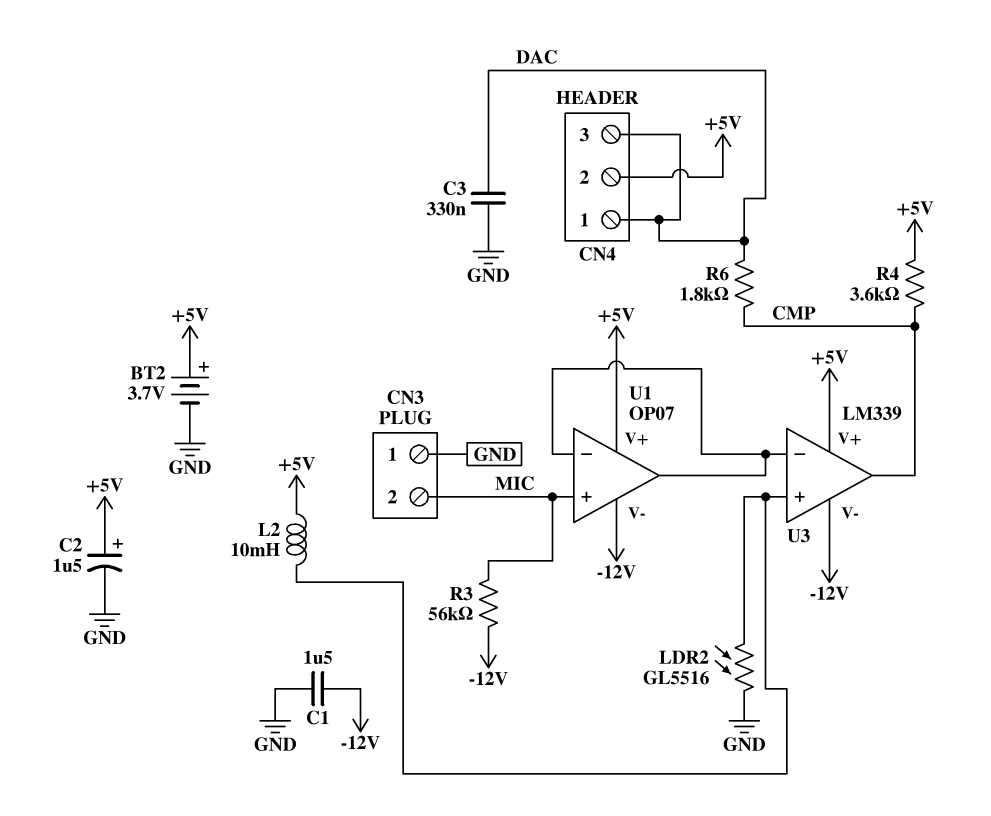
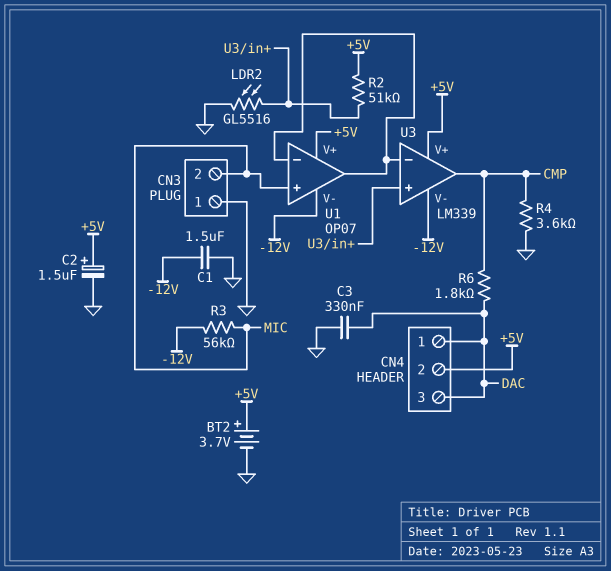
L2: 10mH (+5V, U3/in+) -> none
R2: none -> 51k (+5V, U3/in+)
R4: 3.6k (+5V, CMP) -> 3.6k (CMP, GND)

